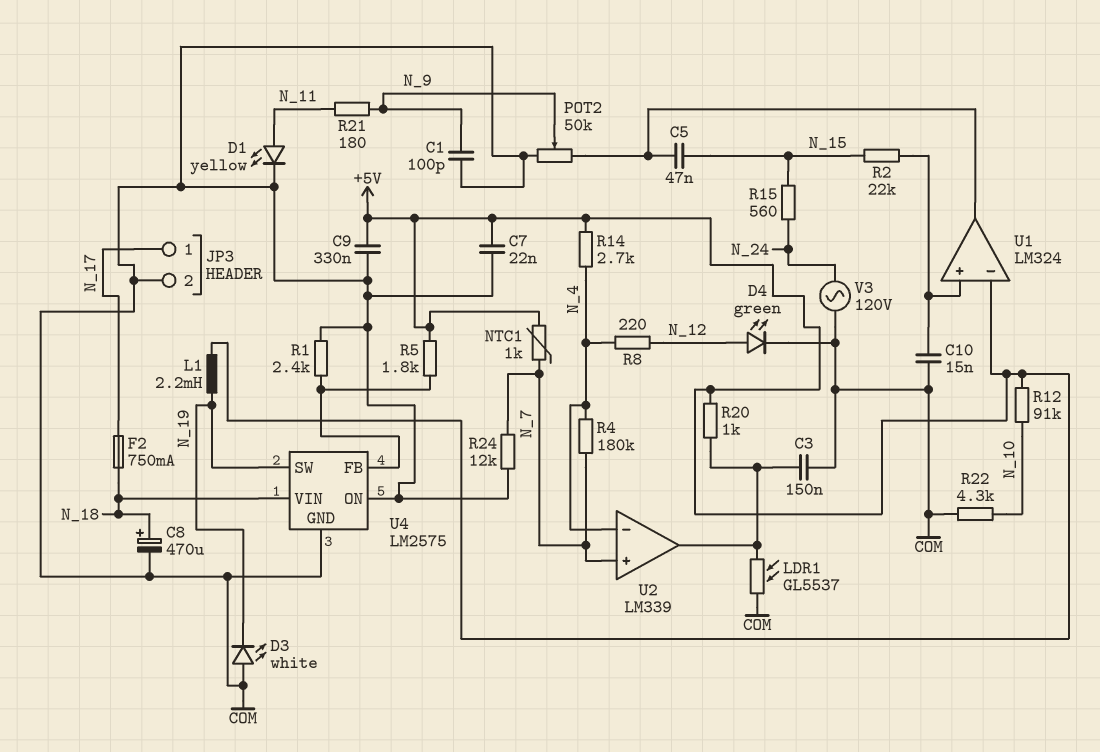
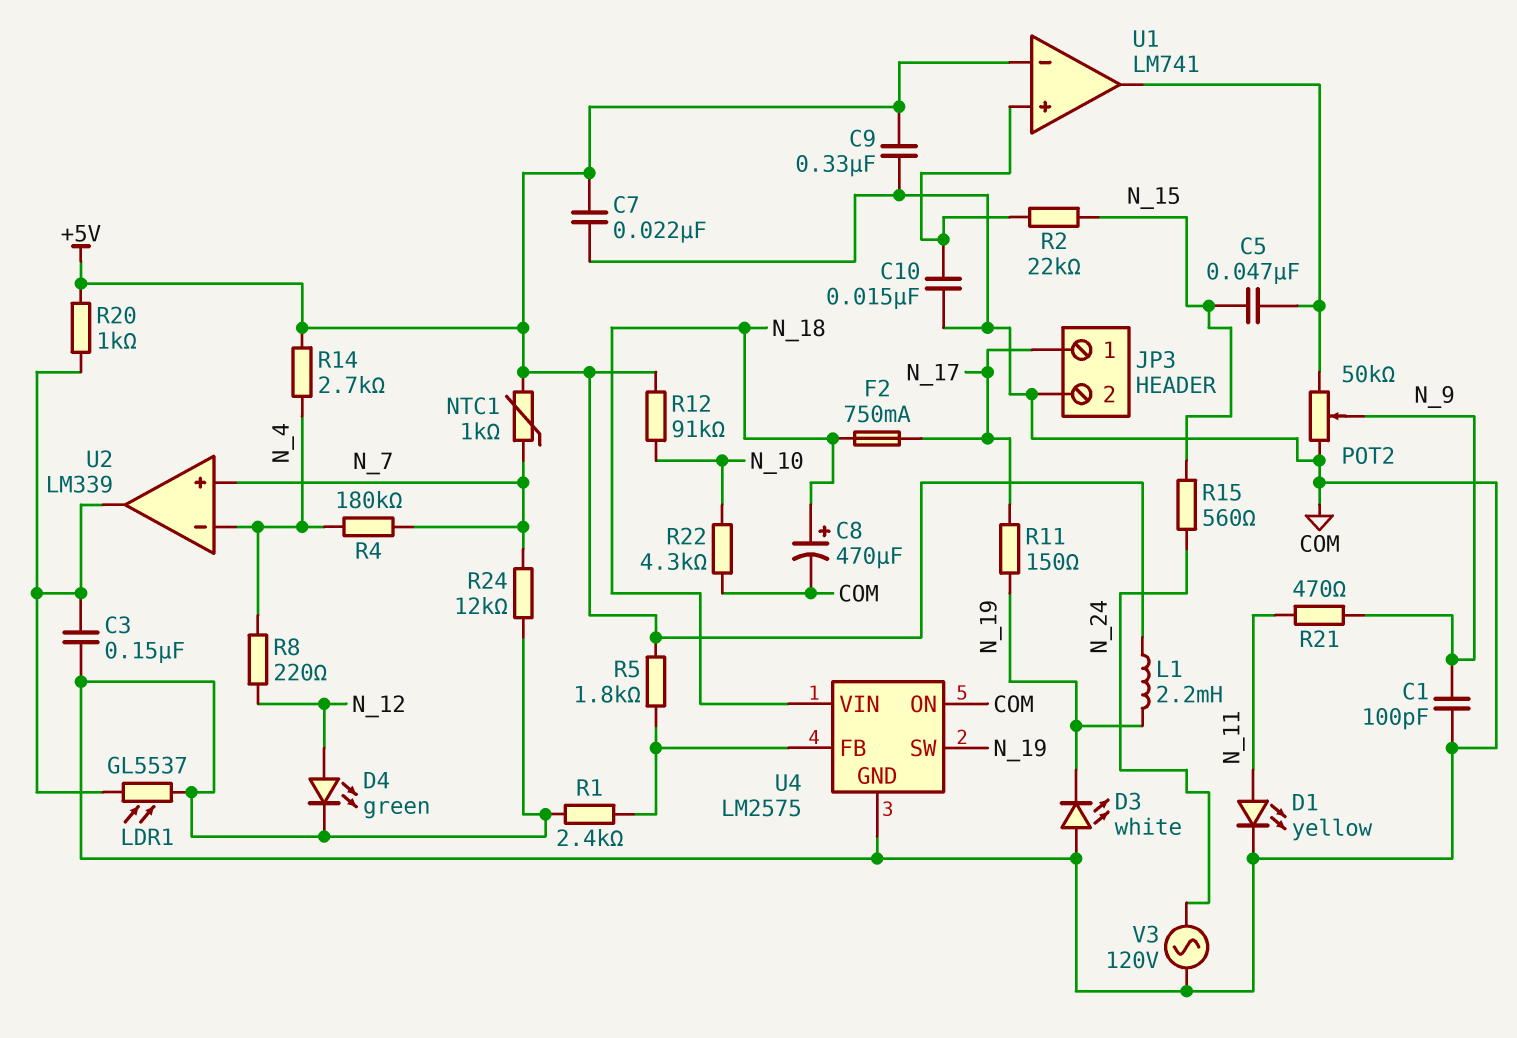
R11: none -> 150 (N_17, N_19)
R21: 180 (N_9, N_11) -> 470 (N_9, N_11)
U1: LM324 -> LM741

